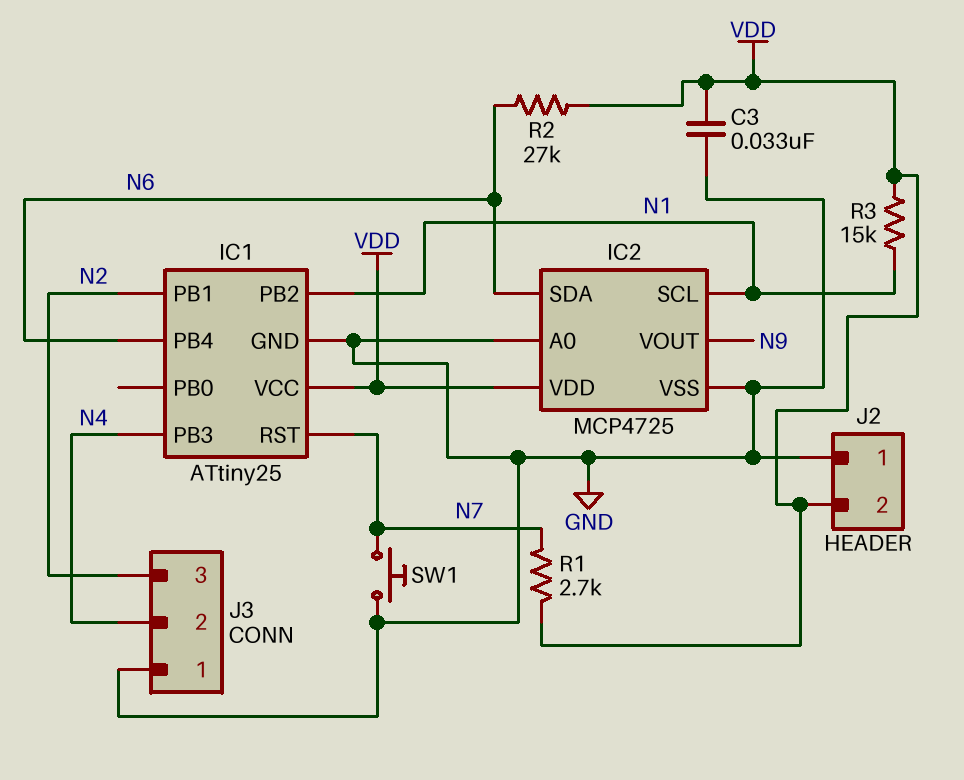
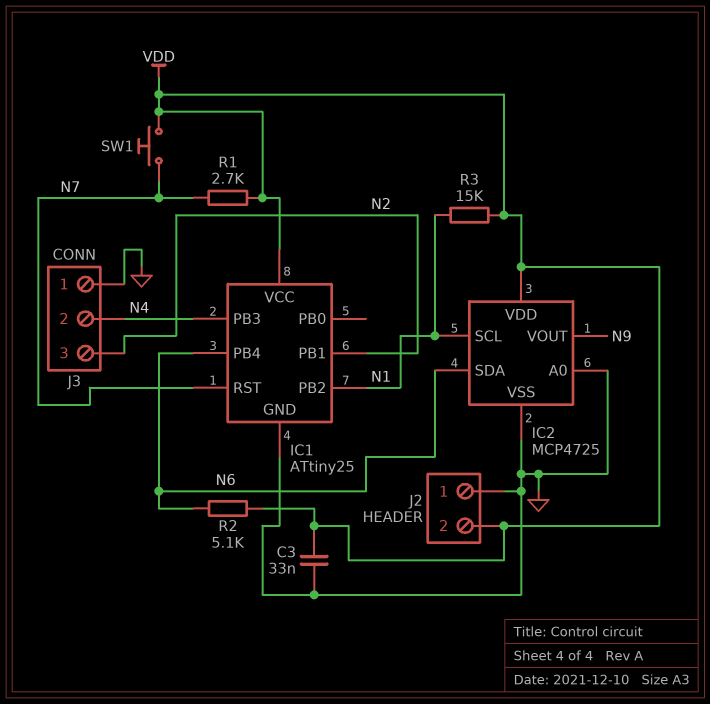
R2: 27k (N6, VDD) -> 5.1k (N6, VDD)
SW1: button (GND, N7) -> button (N7, VDD)

